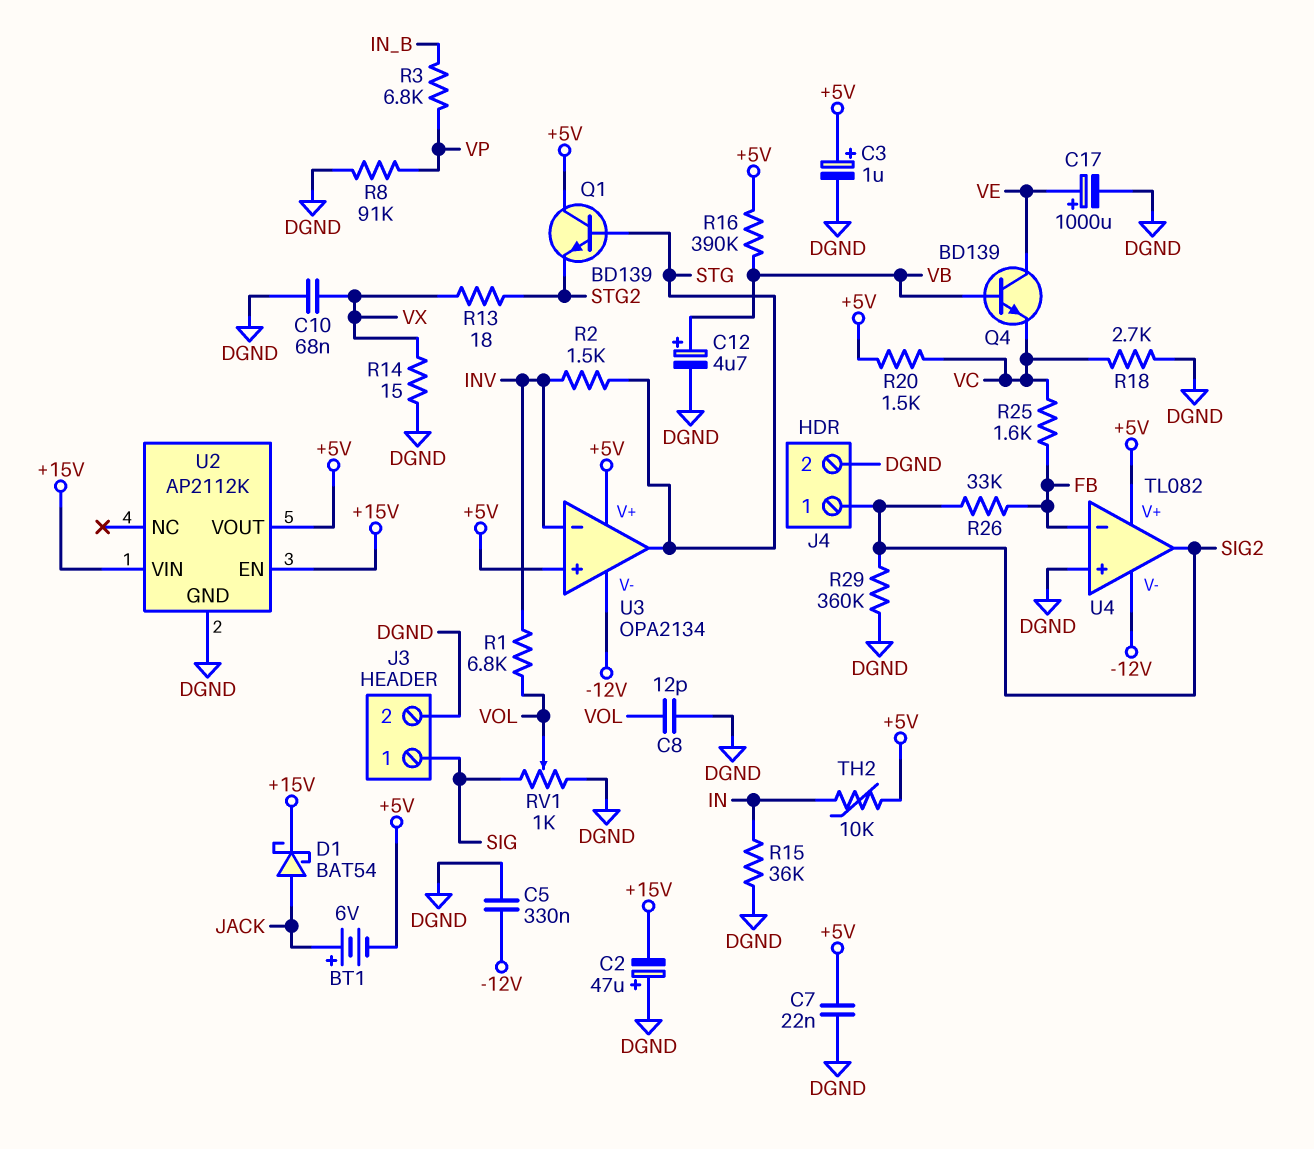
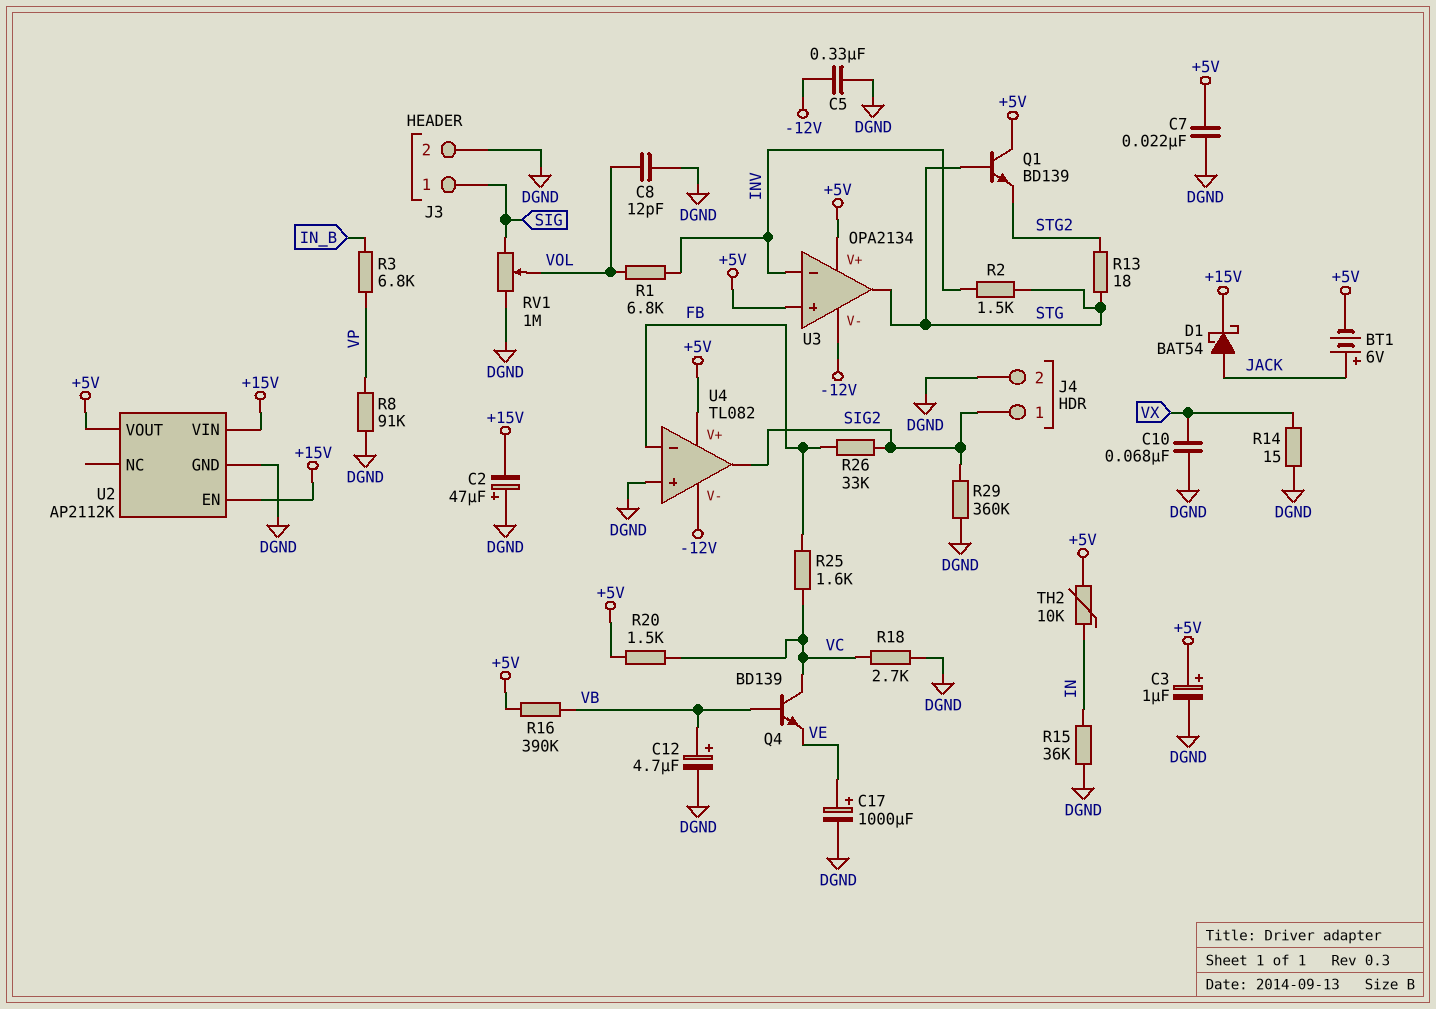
Q4: NPN BD139 (B VB, C VE, E VC) -> NPN BD139 (B VB, C VC, E VE)
R13: 18 (STG2, VX) -> 18 (STG, STG2)
RV1: 1k (DGND, SIG, wiper VOL) -> 1M (DGND, SIG, wiper VOL)

